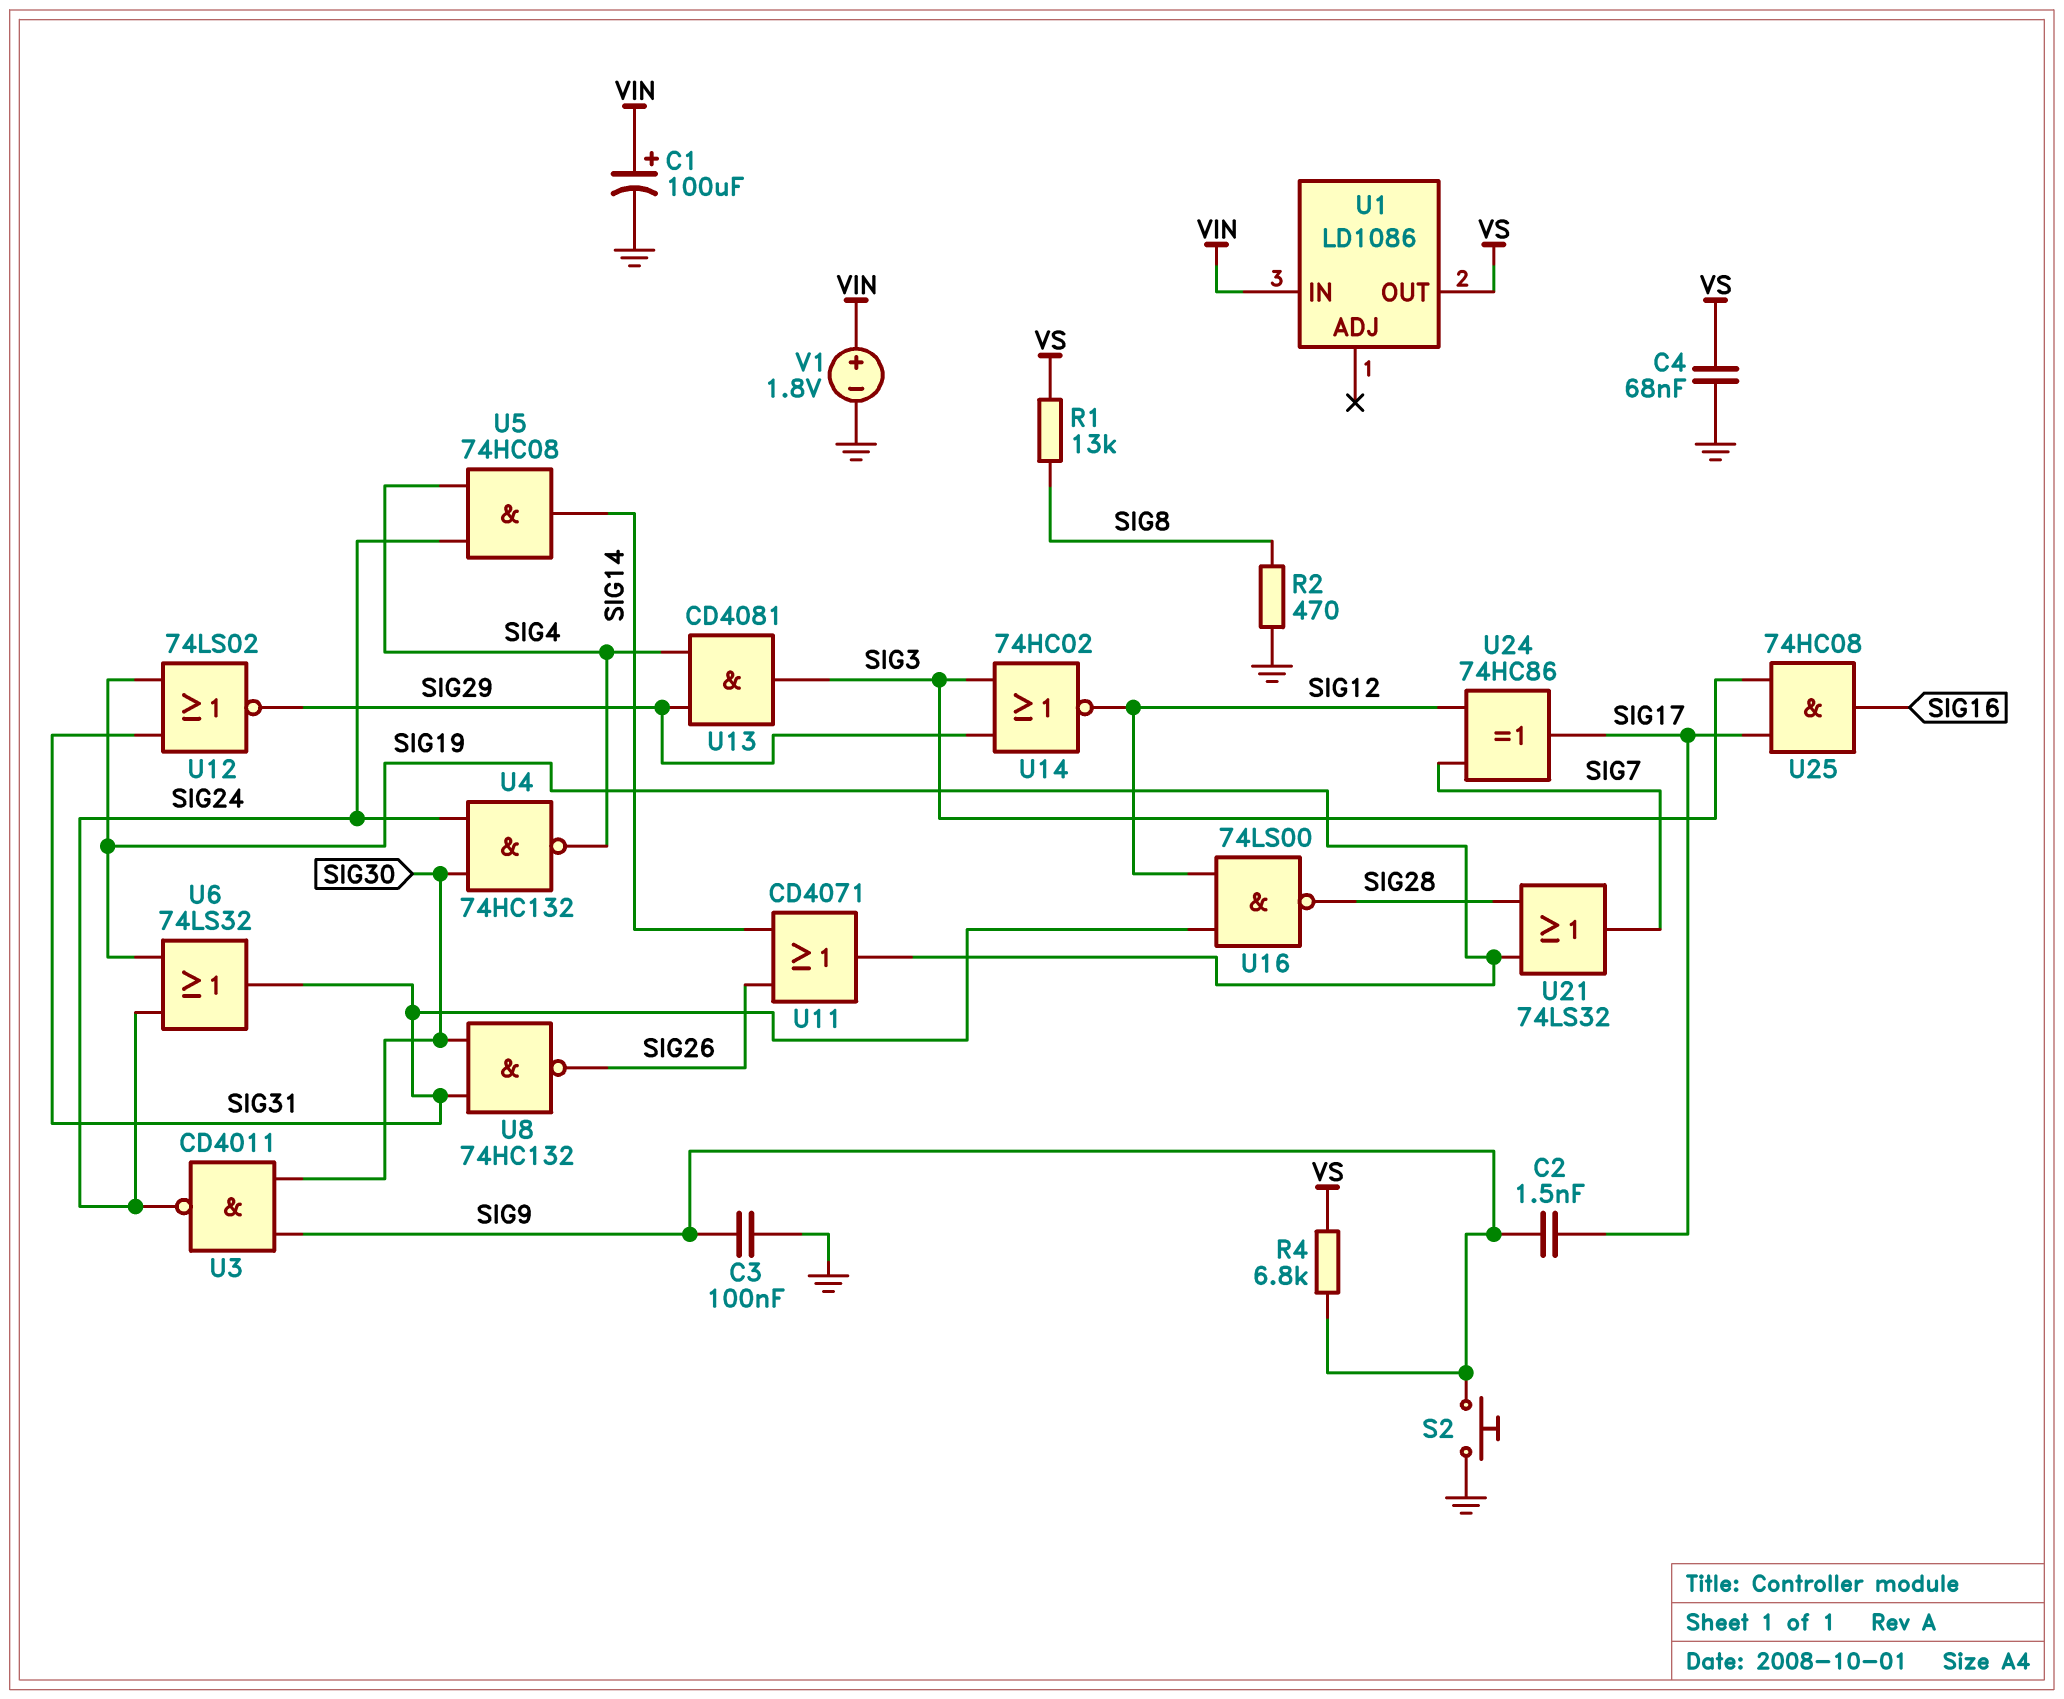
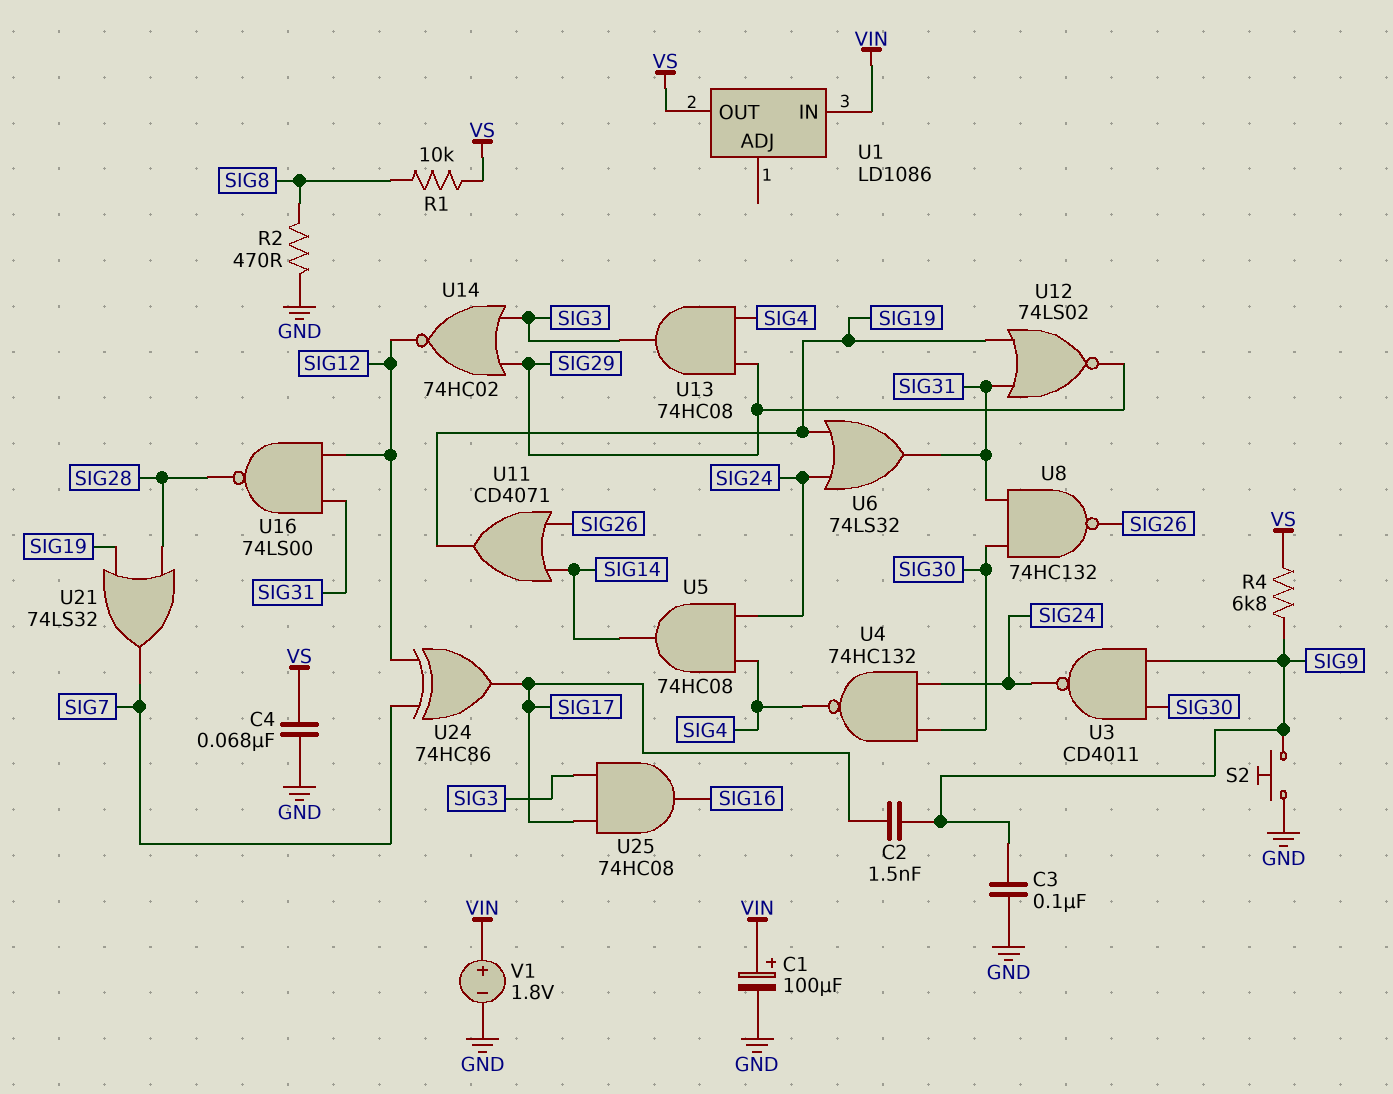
R1: 13k (SIG8, VS) -> 10k (SIG8, VS)
U13: AND CD4081 (in SIG4, in SIG29, out SIG3) -> AND 74HC08 (in SIG4, in SIG29, out SIG3)

